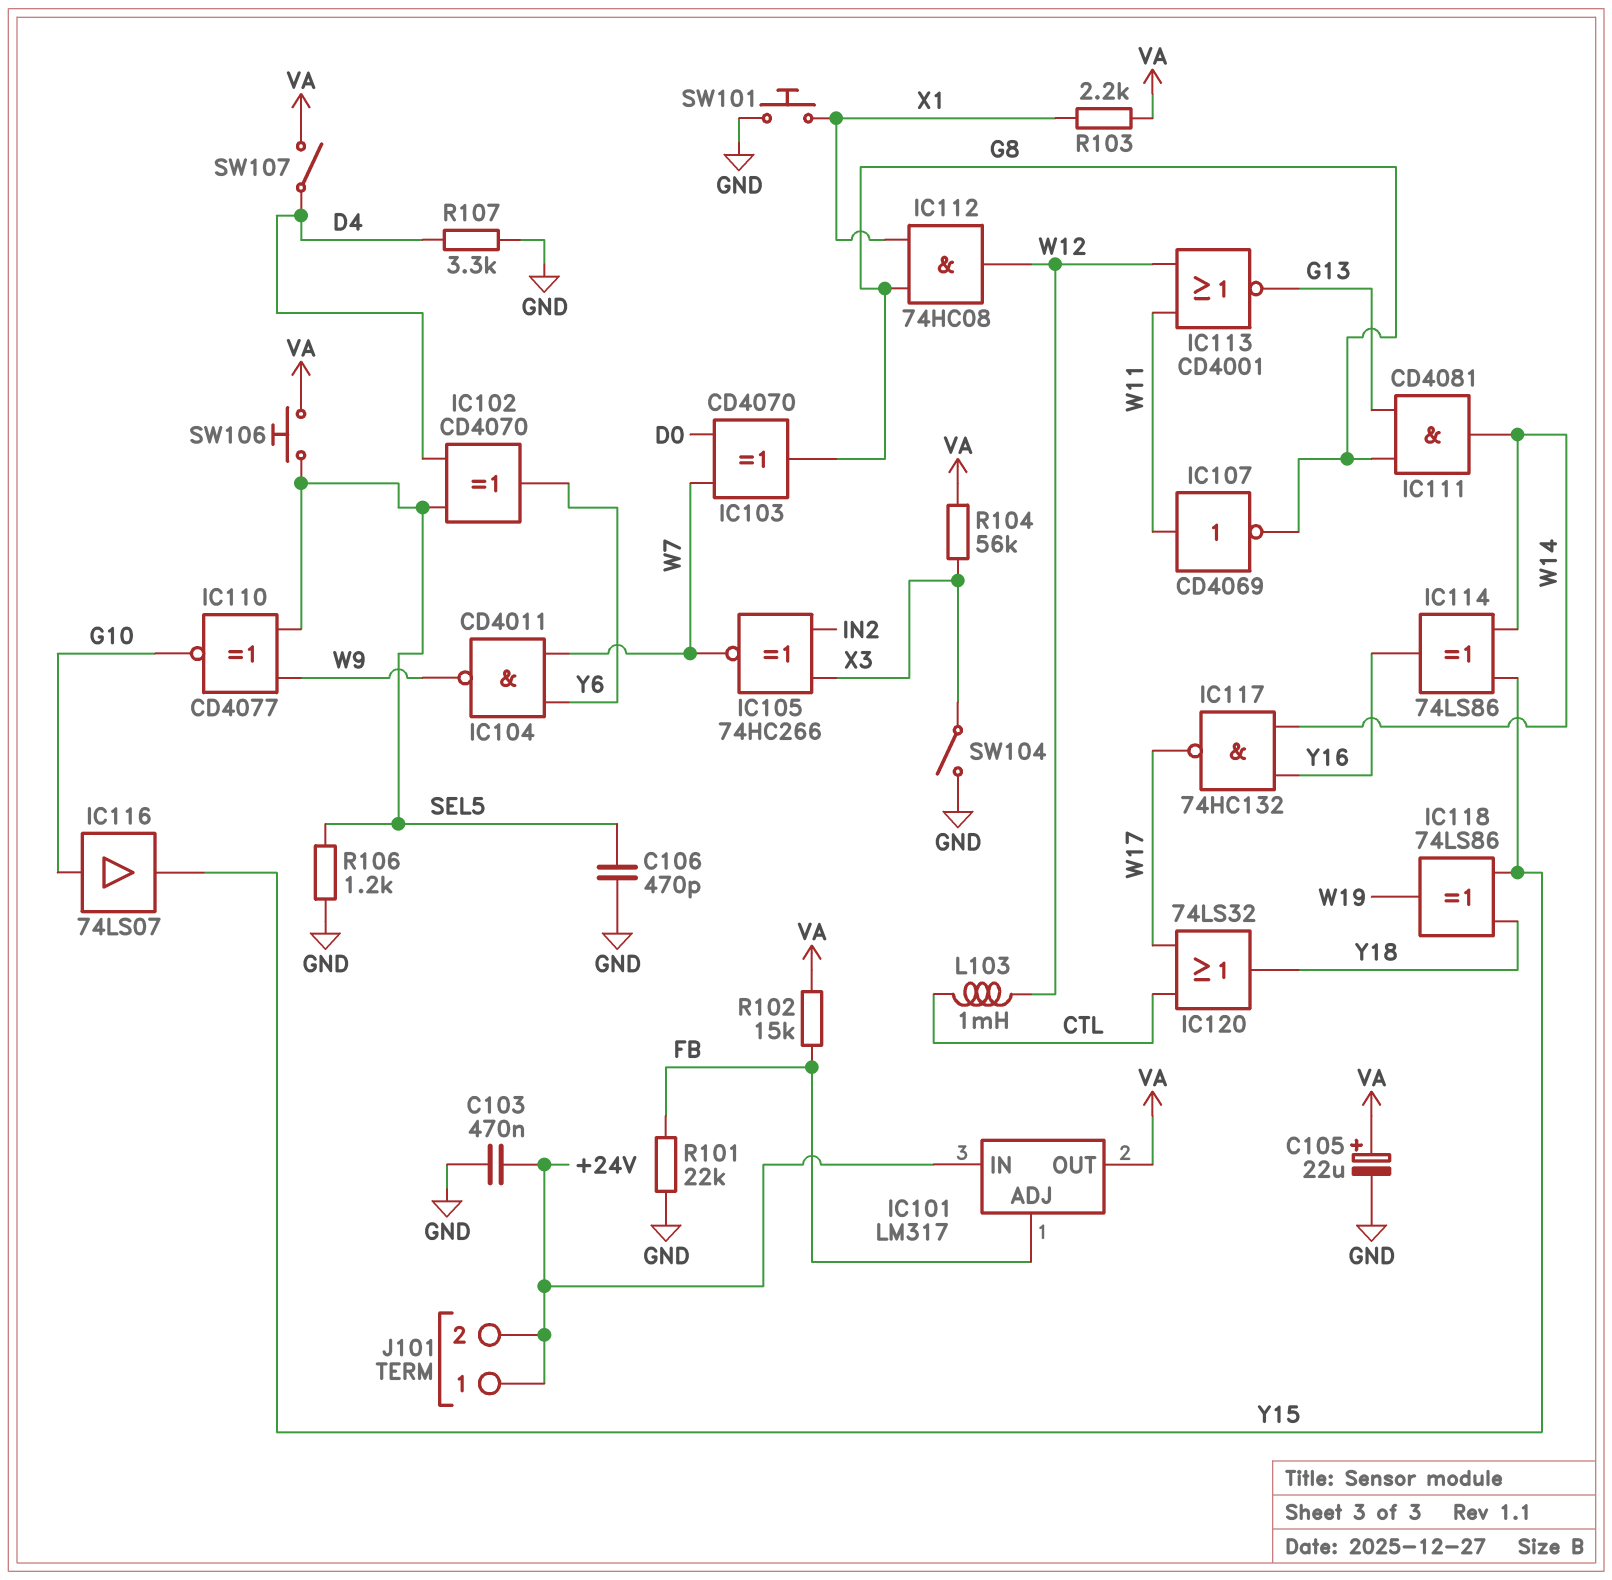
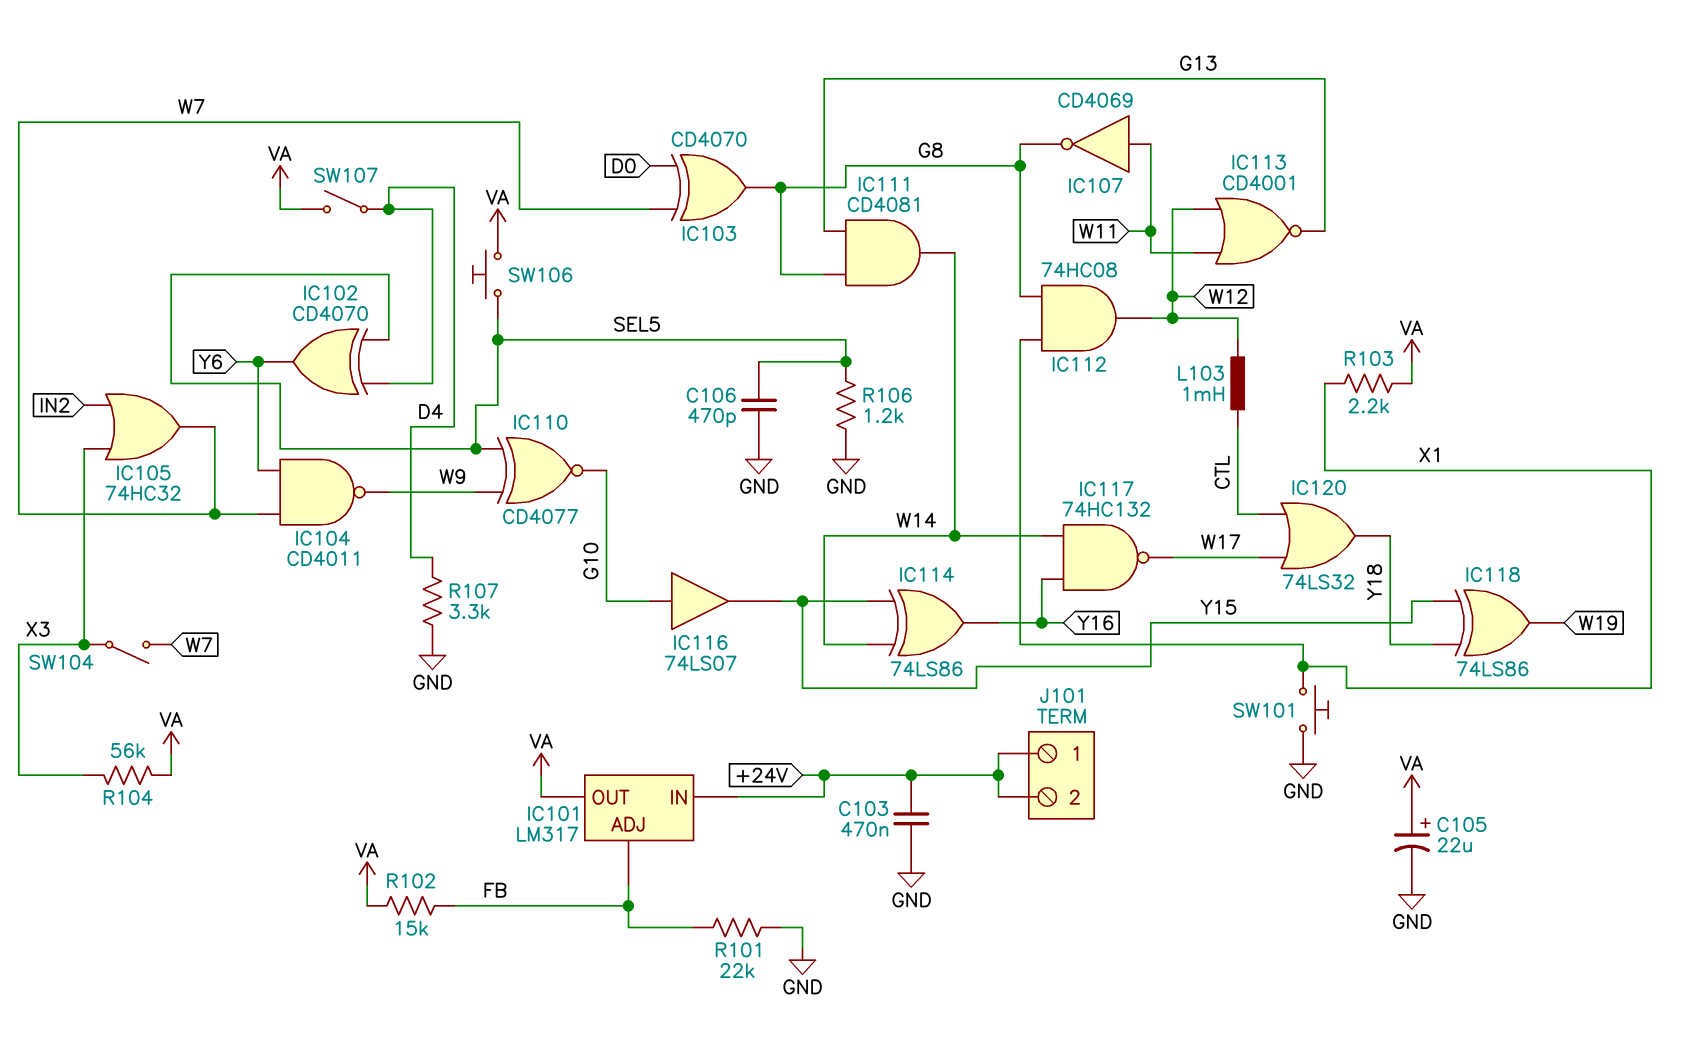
IC105: XNOR 74HC266 (in IN2, in X3, out W7) -> OR 74HC32 (in IN2, in X3, out W7)
SW104: switch (GND, X3) -> switch (W7, X3)

